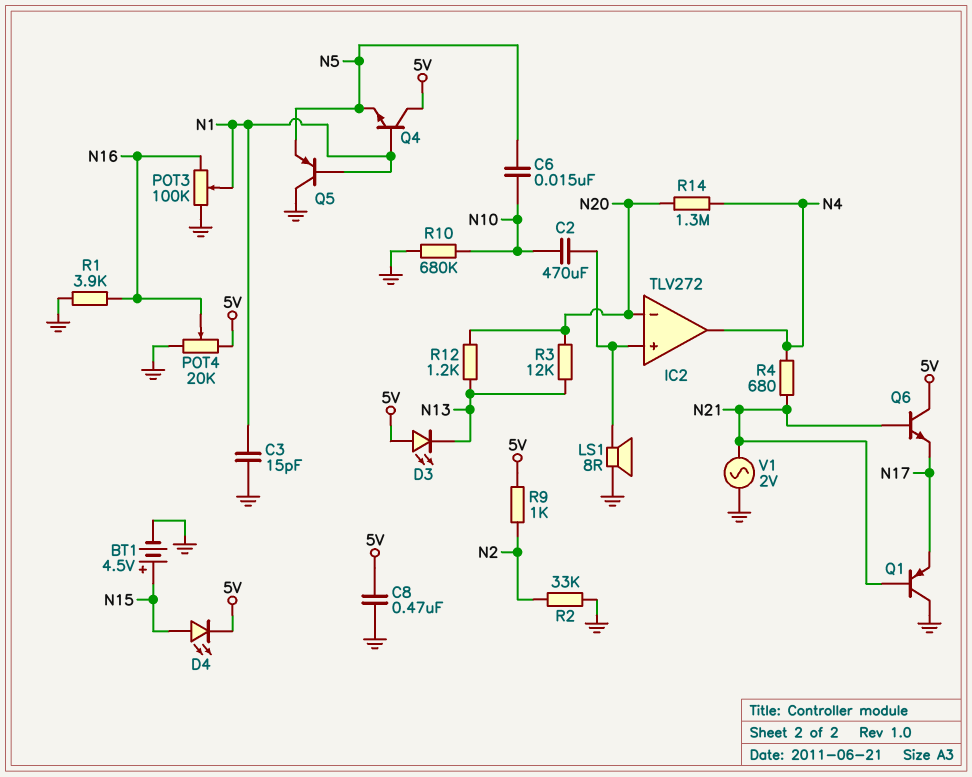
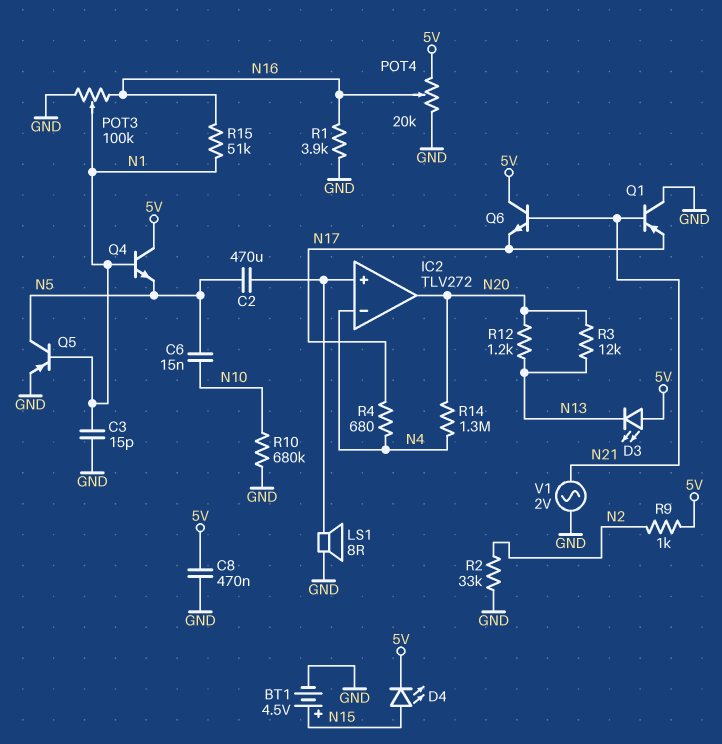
C2: 470uF (IC2/in+, N10) -> 470uF (IC2/in+, N5)
IC2 pin in-: N20 -> N4
IC2 pin out: N4 -> N20
Q5: PNP (B N1, C GND, E N5) -> PNP (B N1, C N5, E GND)
R4: 680 (N4, N21) -> 680 (N4, N17)
R15: none -> 51k (N1, N16)

